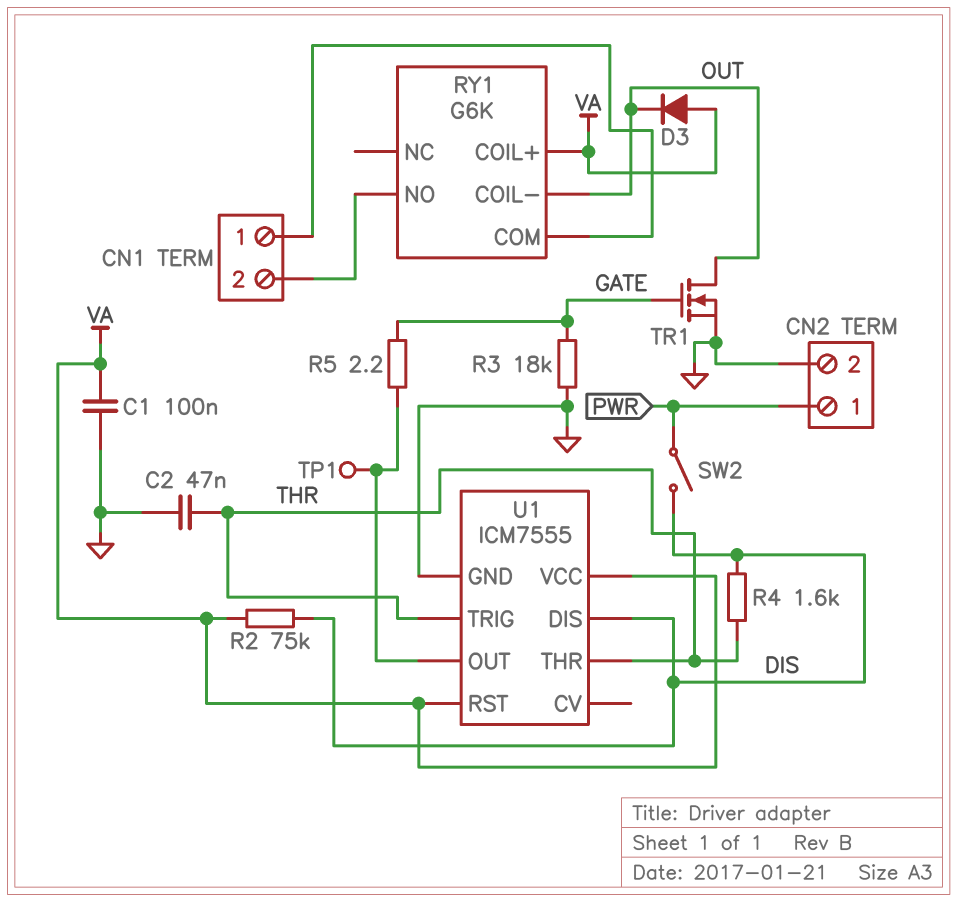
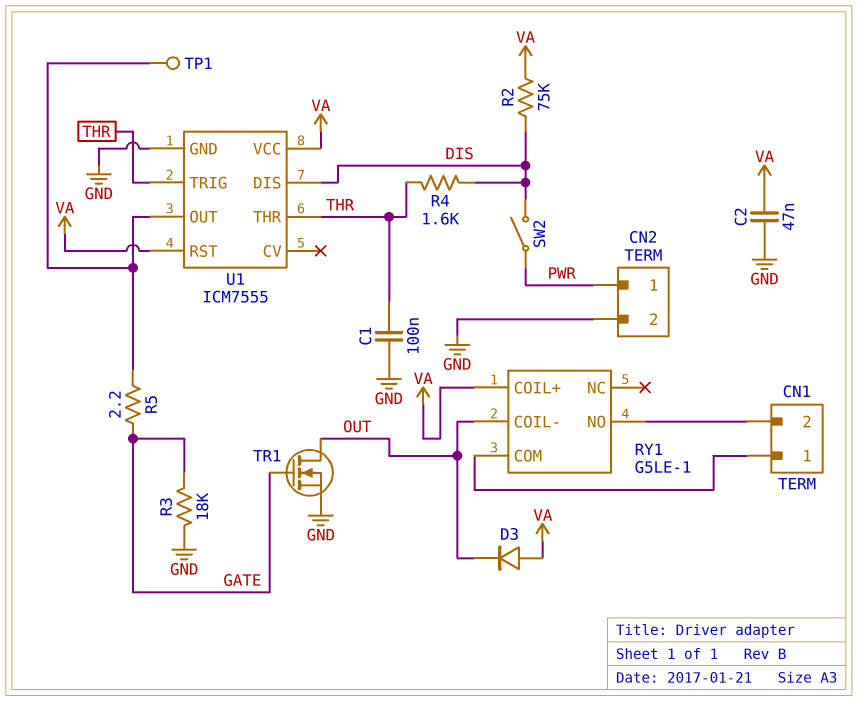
C1: 100nF (GND, VA) -> 100nF (GND, THR)
C2: 47nF (GND, THR) -> 47nF (GND, VA)
RY1: G6K -> G5LE-1

